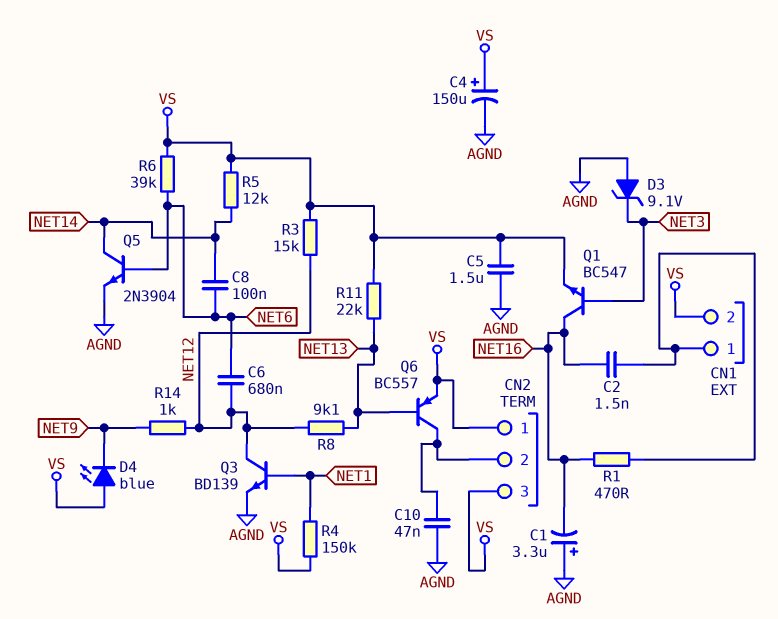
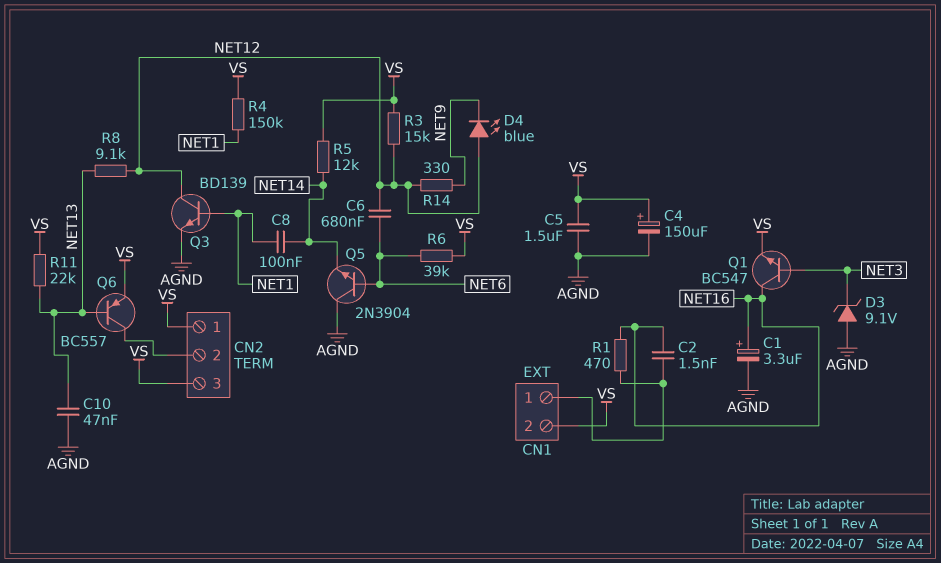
C1: 3.3uF (plus AGND, minus NET16) -> 3.3uF (plus NET16, minus AGND)
C8: 100nF (NET6, NET14) -> 100nF (NET1, NET14)
C10: 47nF (AGND, CN2/2) -> 47nF (AGND, NET13)
D4: LED blue (A VS, K NET9) -> LED blue (A NET12, K NET9)
Q5: NPN 2N3904 (B NET6, C NET14, E AGND) -> NPN 2N3904 (B NET6, C AGND, E NET14)
R14: 1k (NET9, NET12) -> 330 (NET9, NET12)

